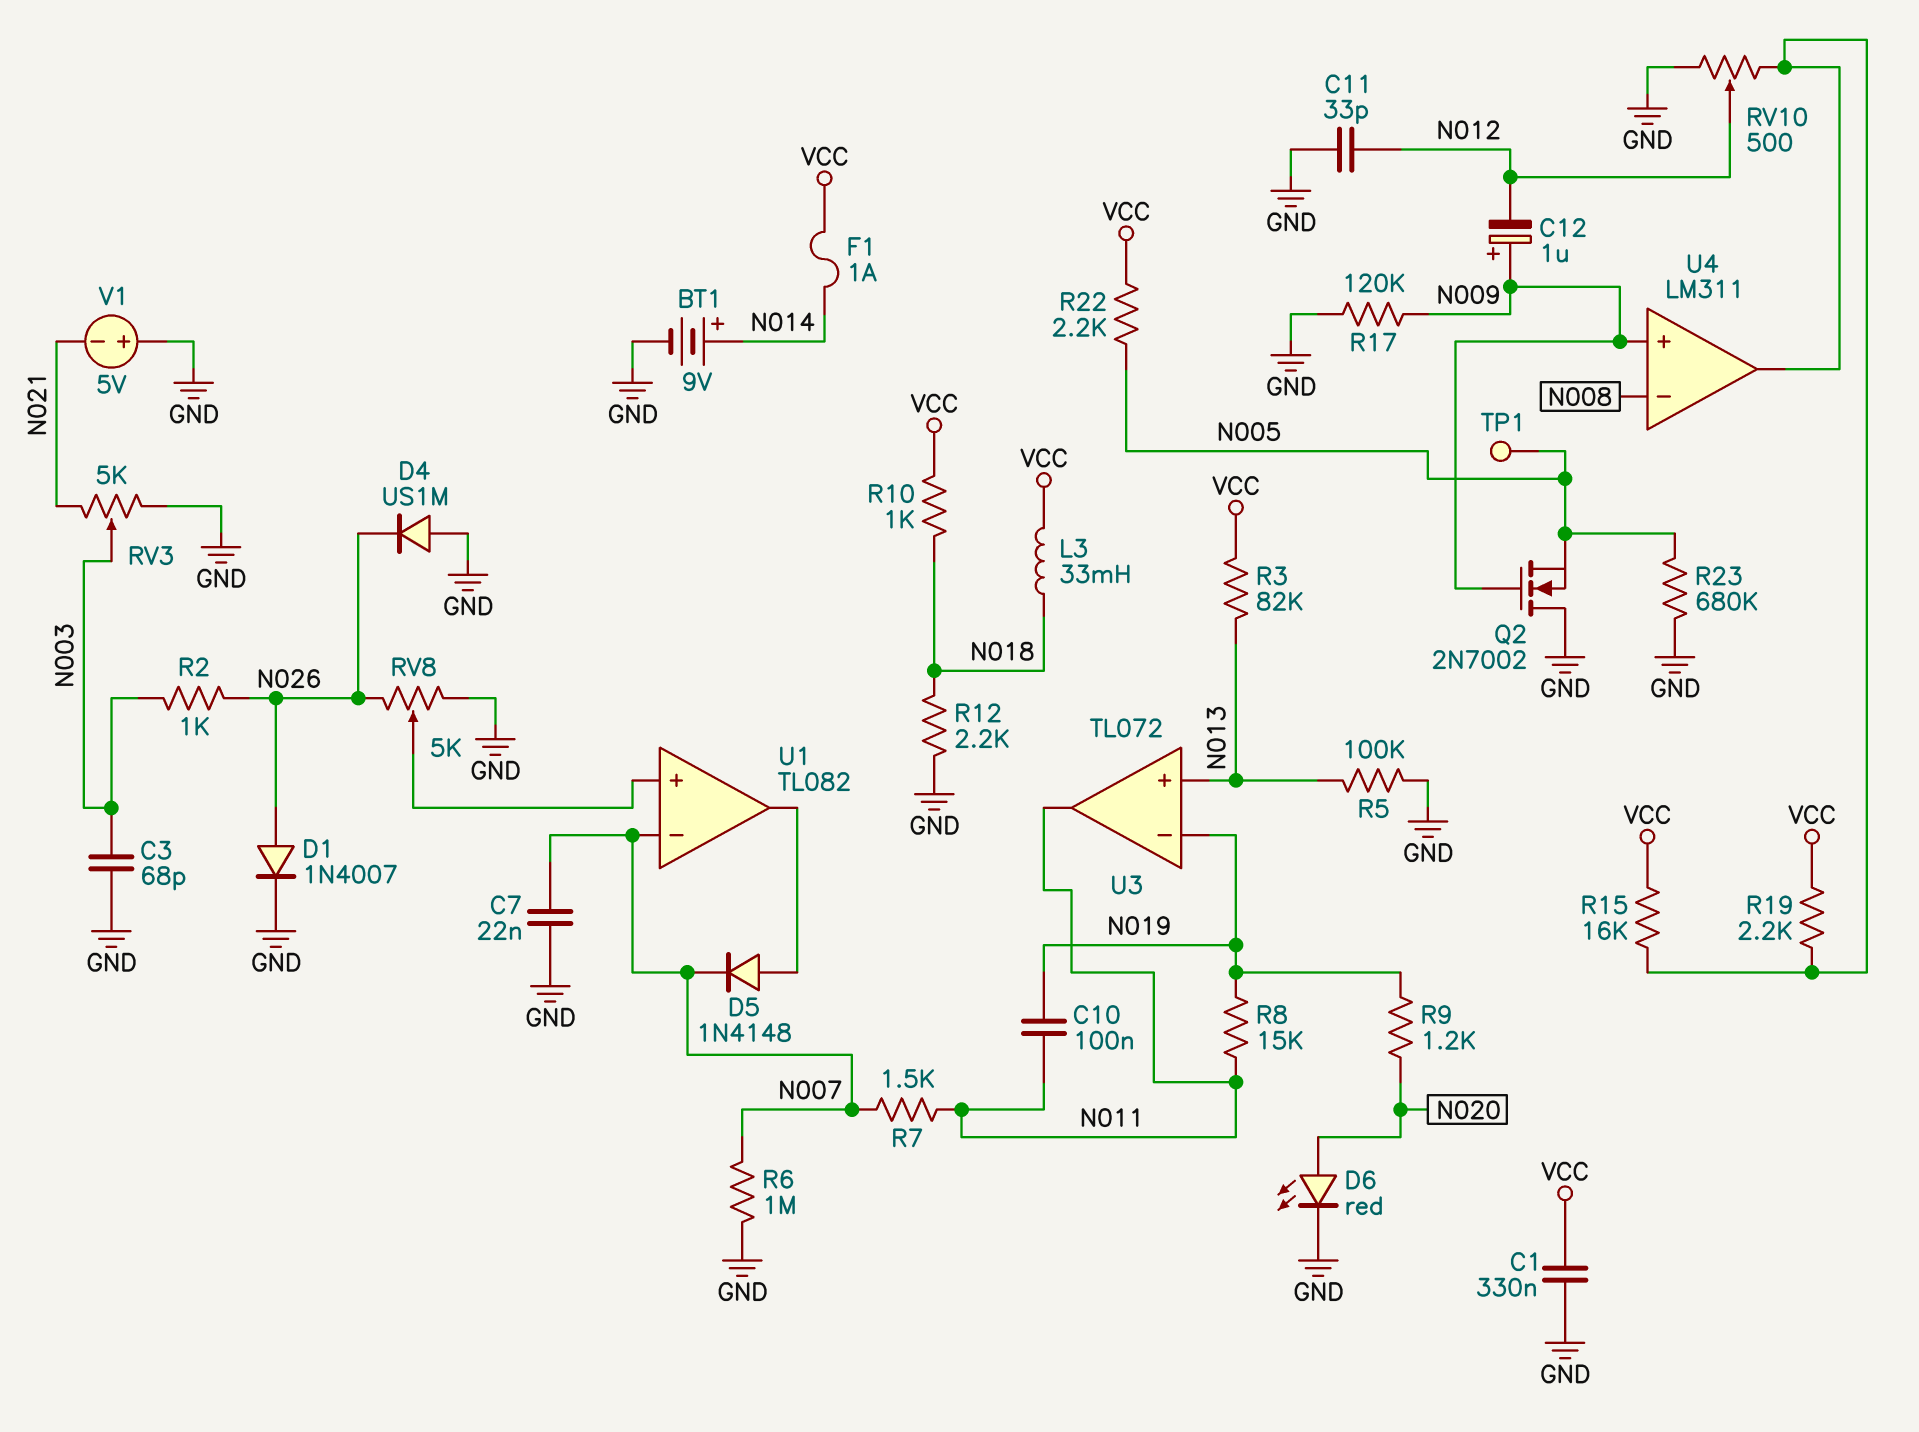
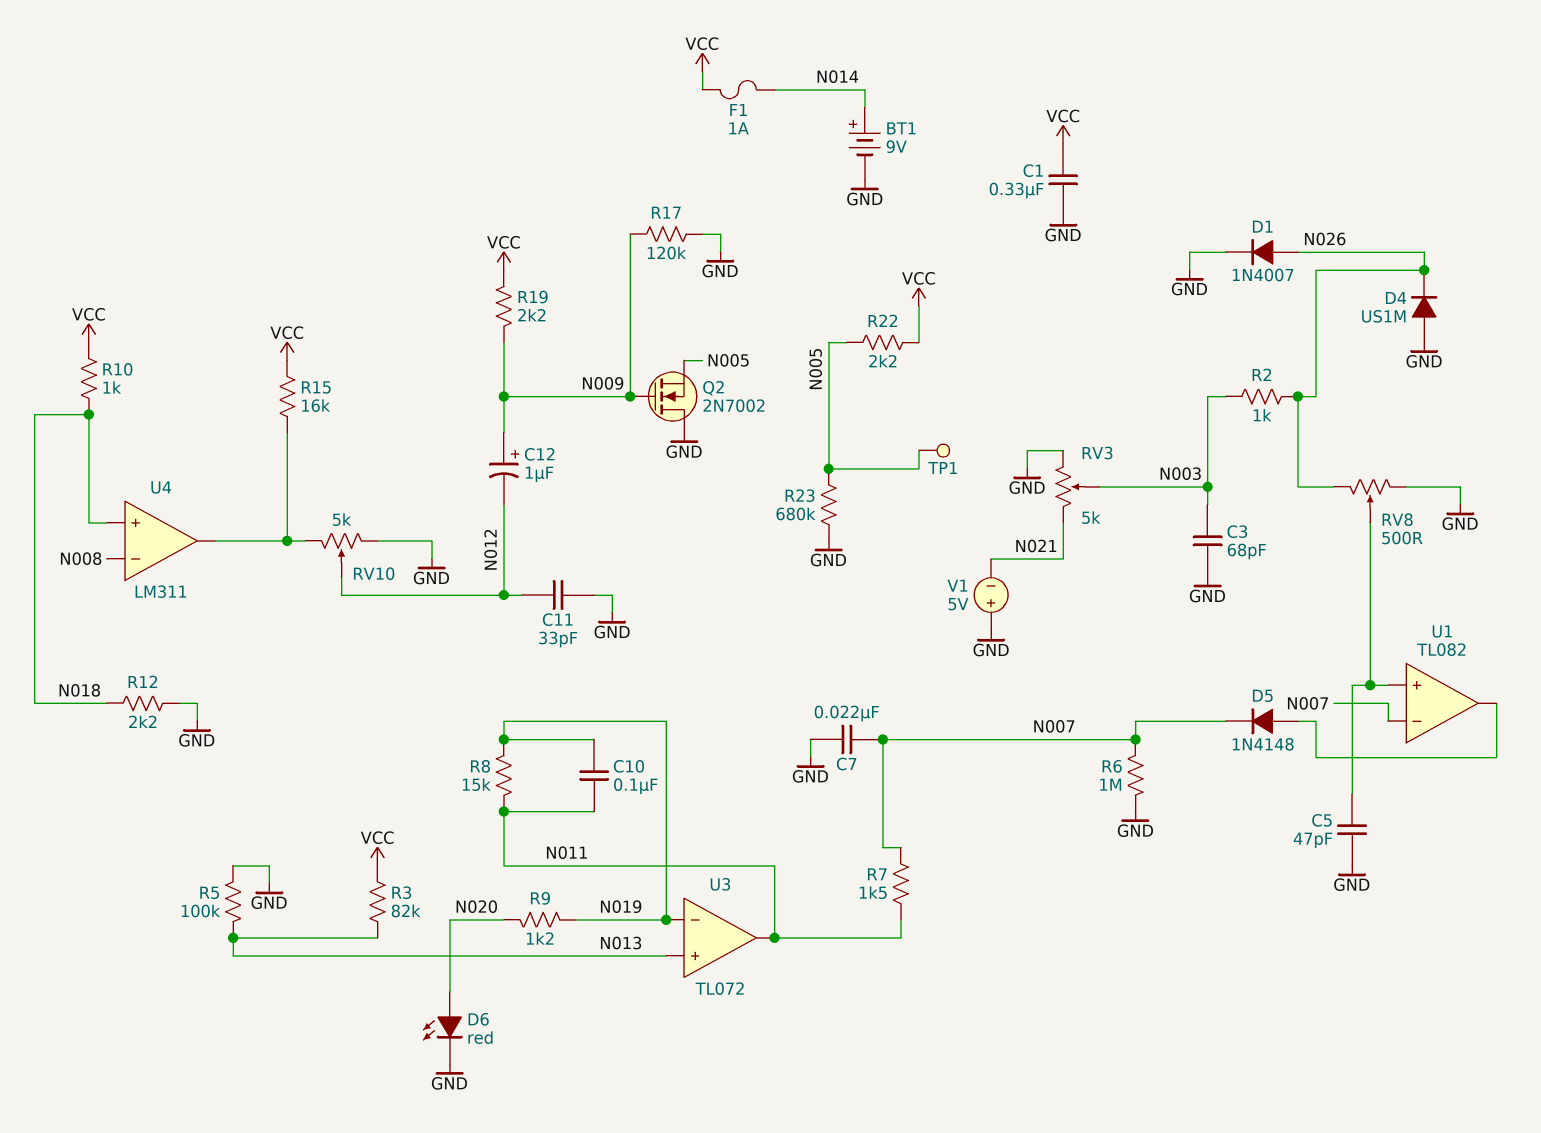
C5: none -> 47pF (GND, U1/in+)
L3: 33mH (N018, VCC) -> none
R19: 2.2k (U4/out, VCC) -> 2.2k (N009, VCC)
RV8: 5k (GND, N026, wiper U1/in+) -> 500 (GND, N026, wiper U1/in+)
RV10: 500 (GND, U4/out, wiper N012) -> 5k (GND, U4/out, wiper N012)
U4 pin in+: N009 -> N018

